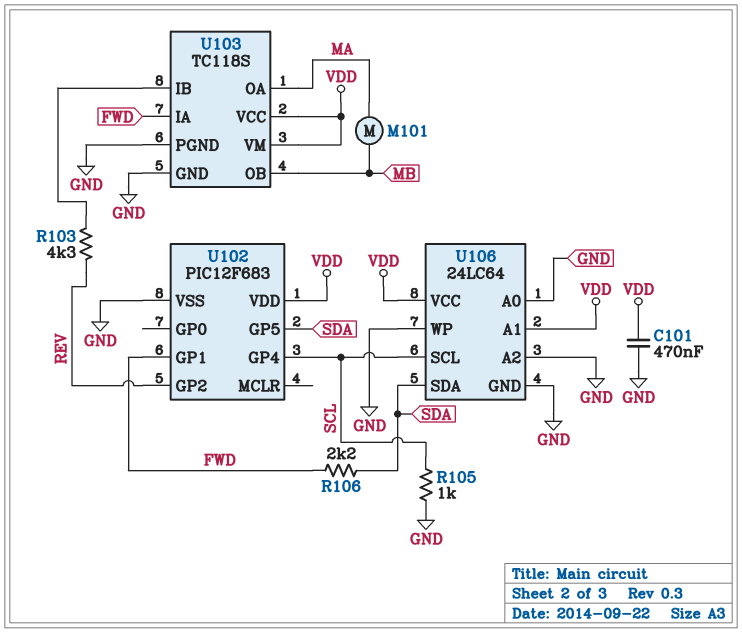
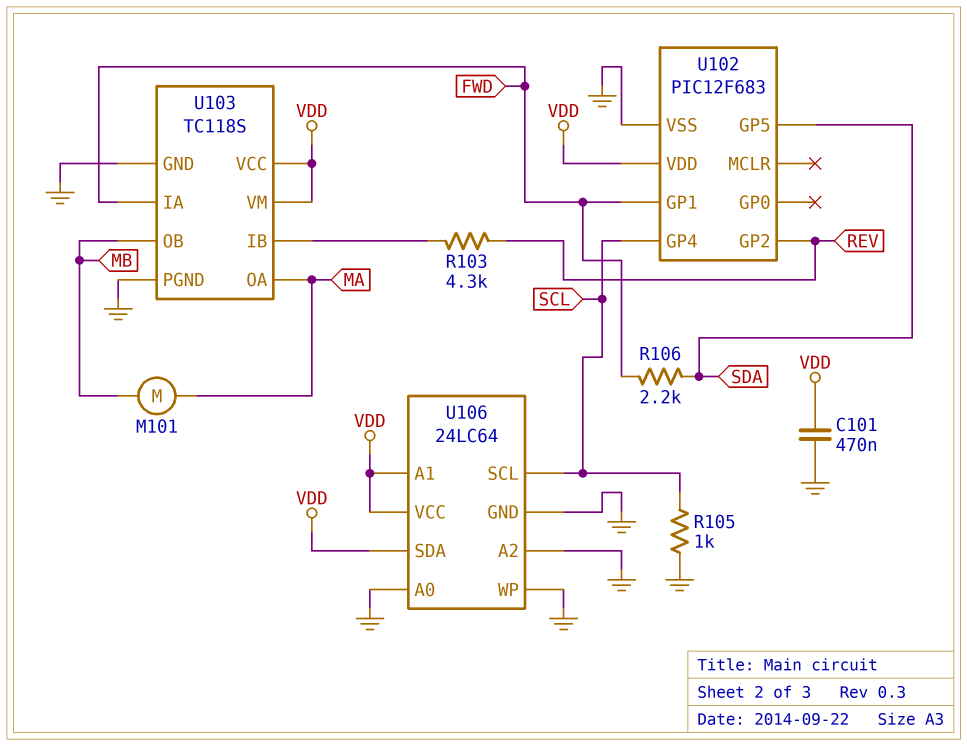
U106 pin SDA: SDA -> VDD

